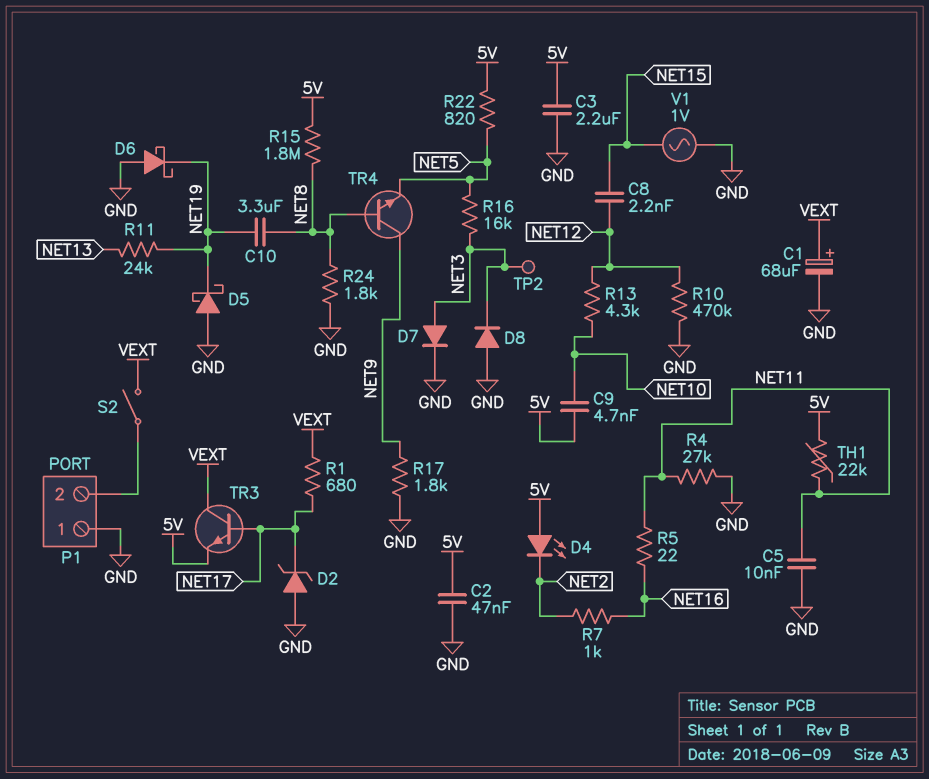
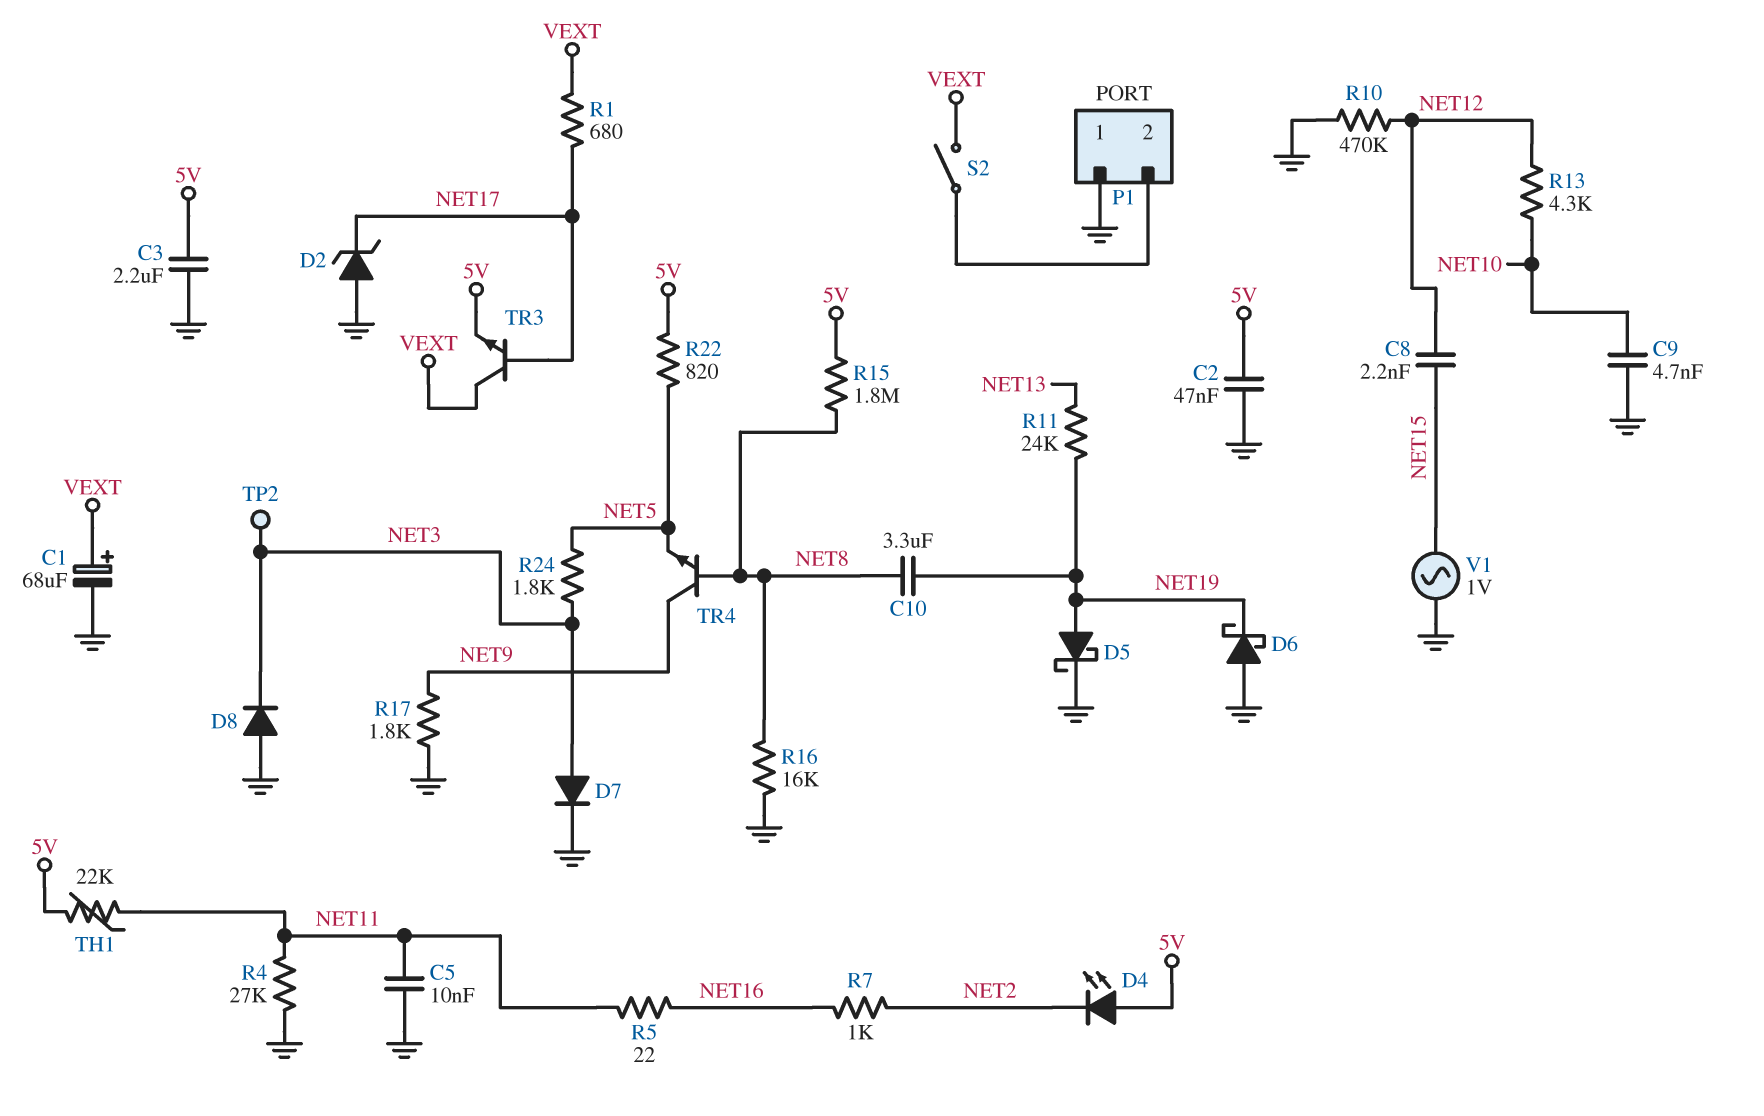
C9: 4.7nF (5V, NET10) -> 4.7nF (GND, NET10)
D5: schottky (A GND, K NET19) -> schottky (A NET19, K GND)
R16: 16k (NET3, NET5) -> 16k (GND, NET8)
R24: 1.8k (GND, NET8) -> 1.8k (NET3, NET5)

